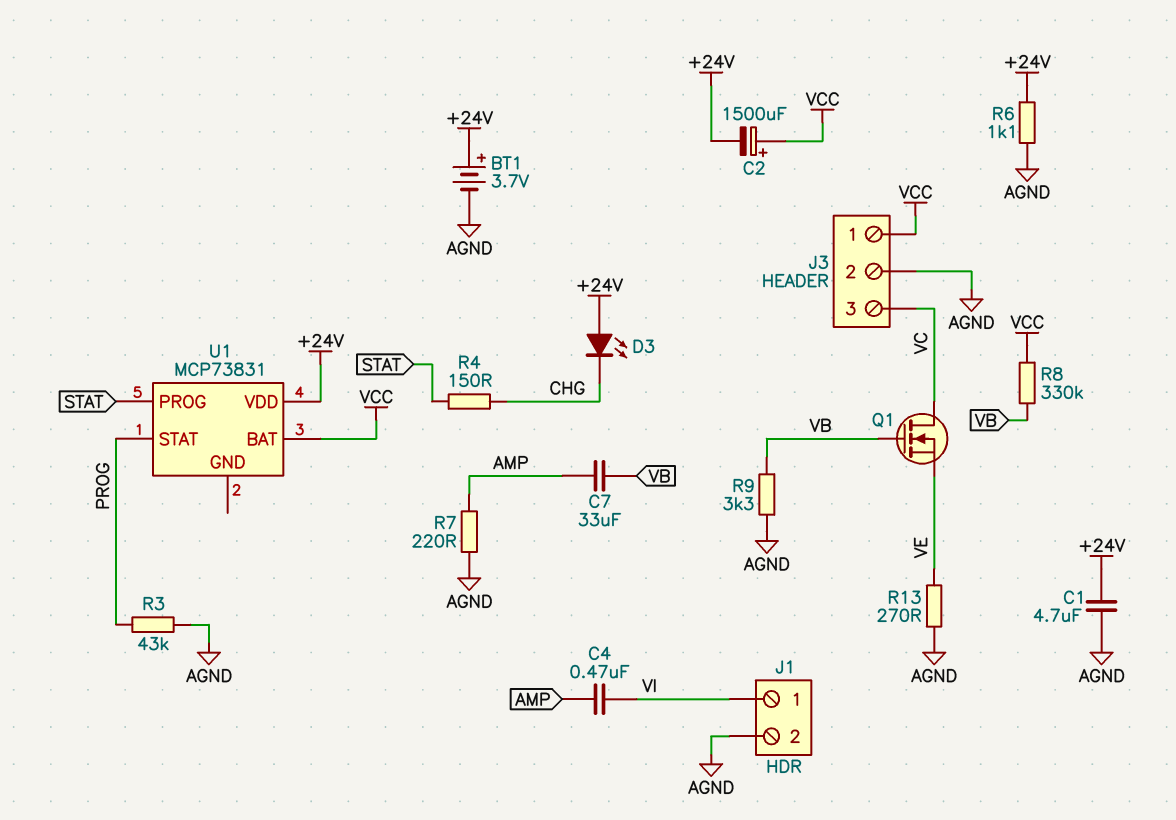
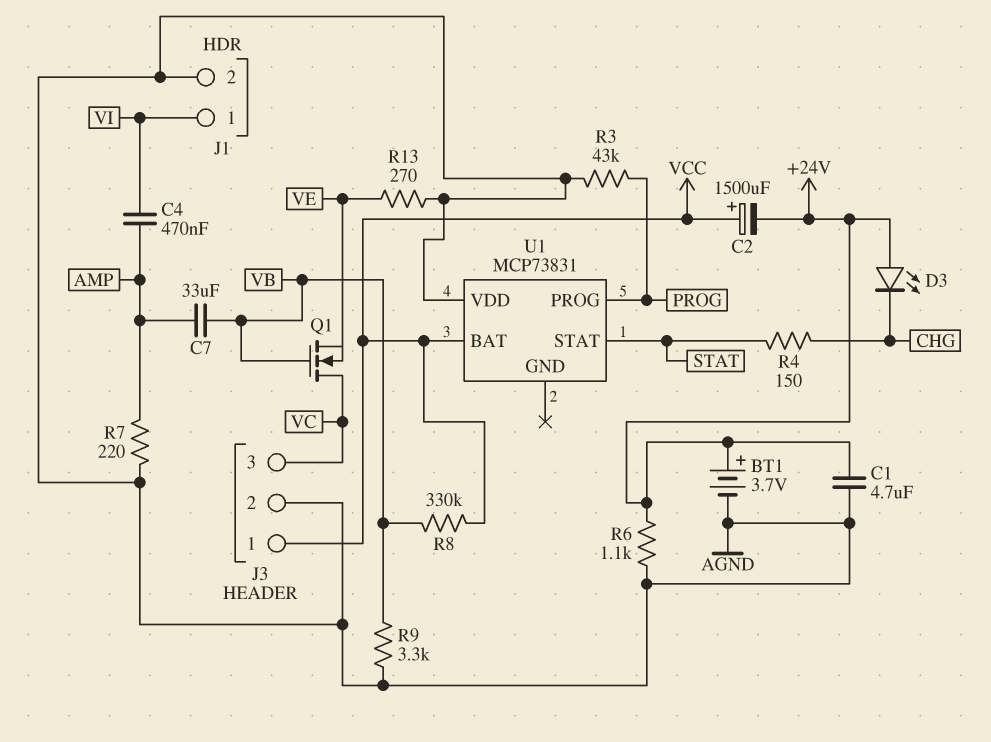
U1 pin PROG: STAT -> PROG
U1 pin STAT: PROG -> STAT
U1 pin VDD: +24V -> AGND

